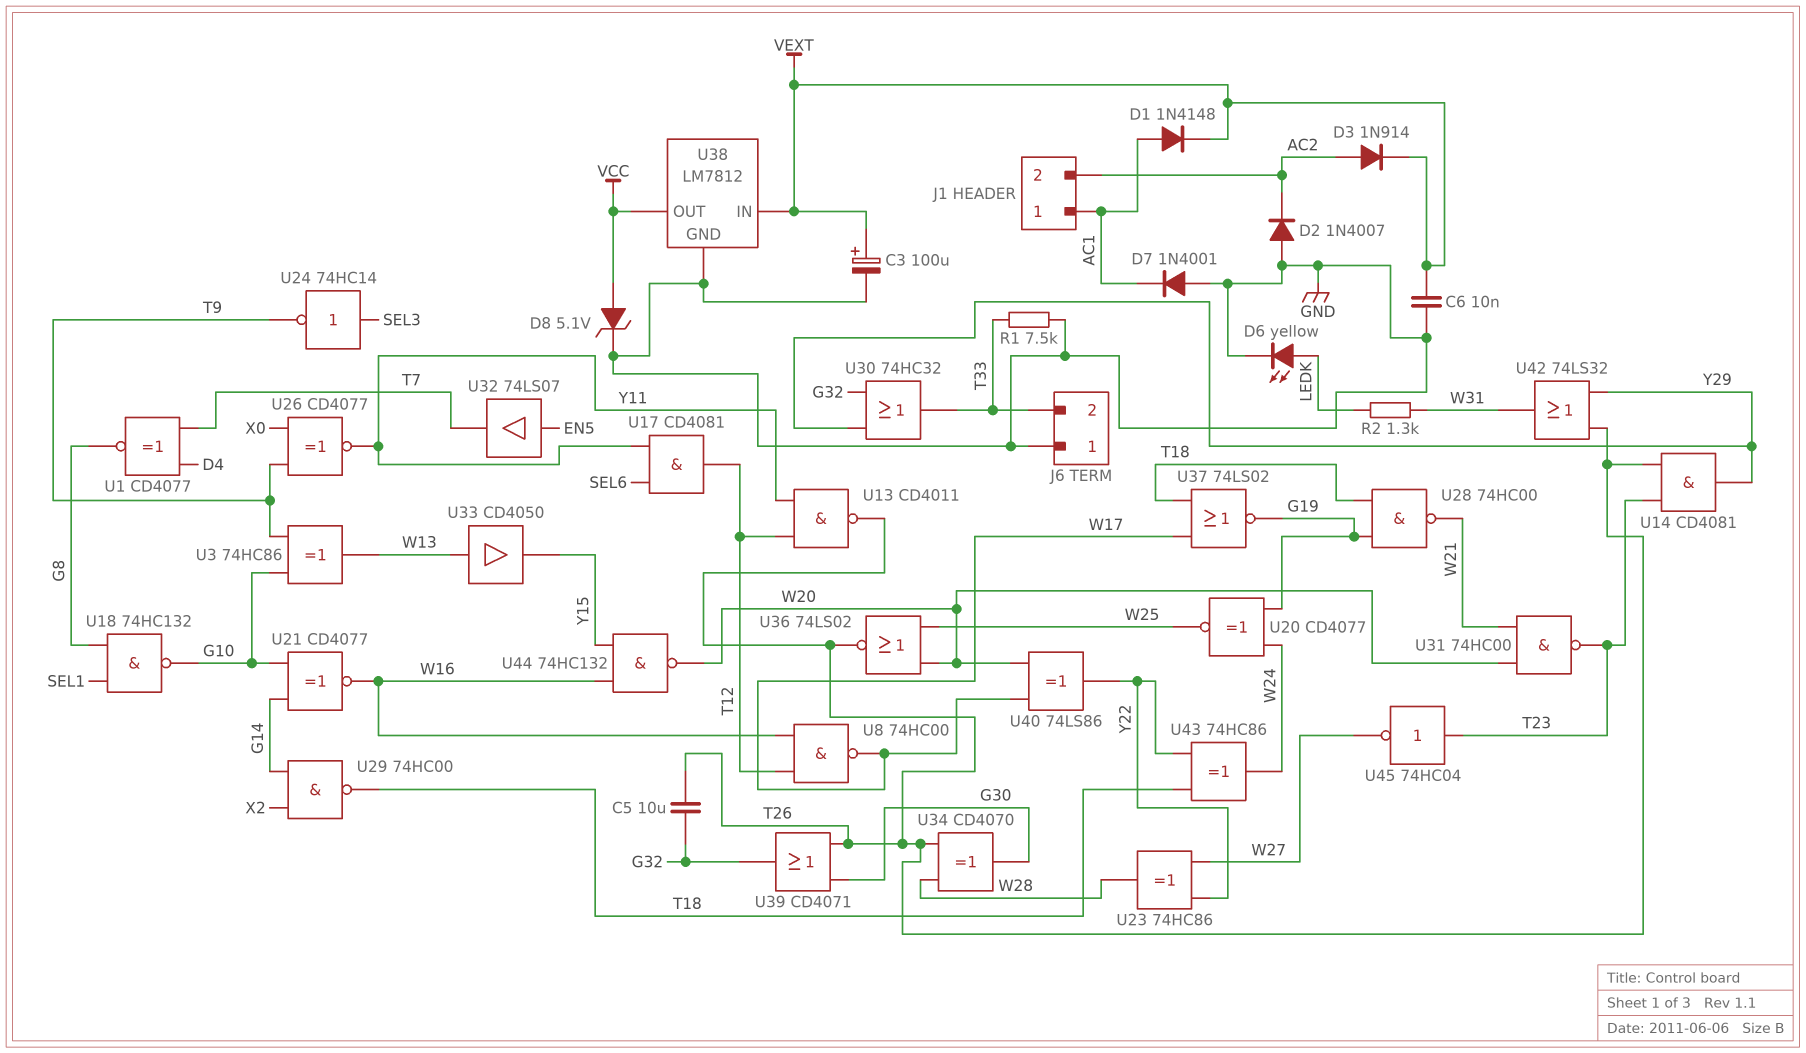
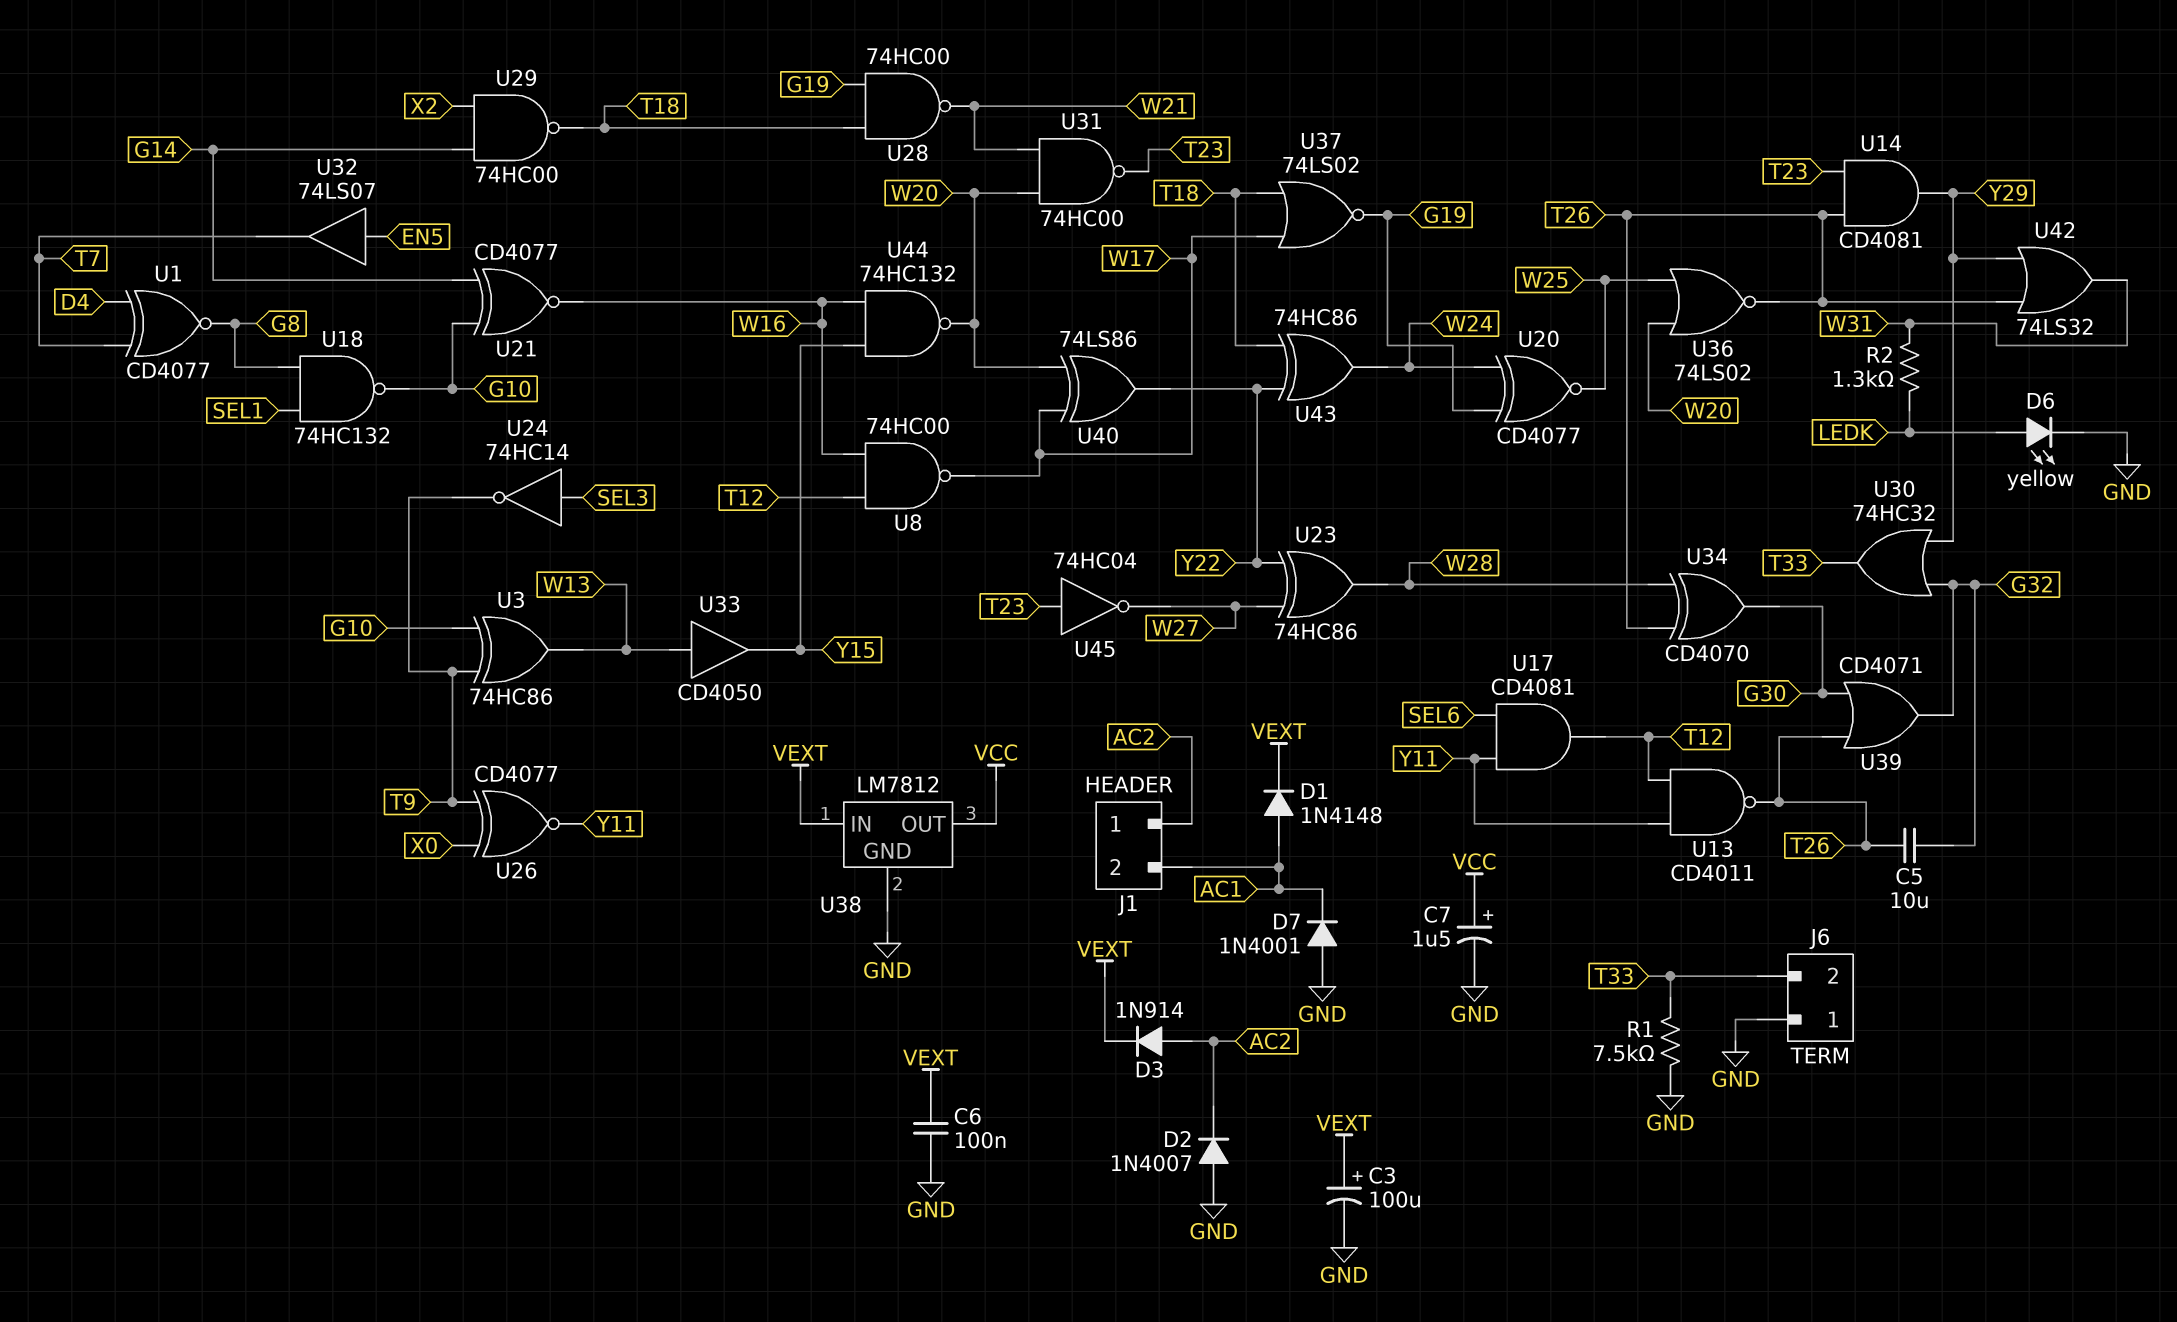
C6: 10nF (GND, VEXT) -> 100nF (GND, VEXT)
C7: none -> 1.5uF (plus VCC, minus GND)
D8: zener 5.1V (A VCC, K GND) -> none
J1 pin 1: AC1 -> AC2
J1 pin 2: AC2 -> AC1

